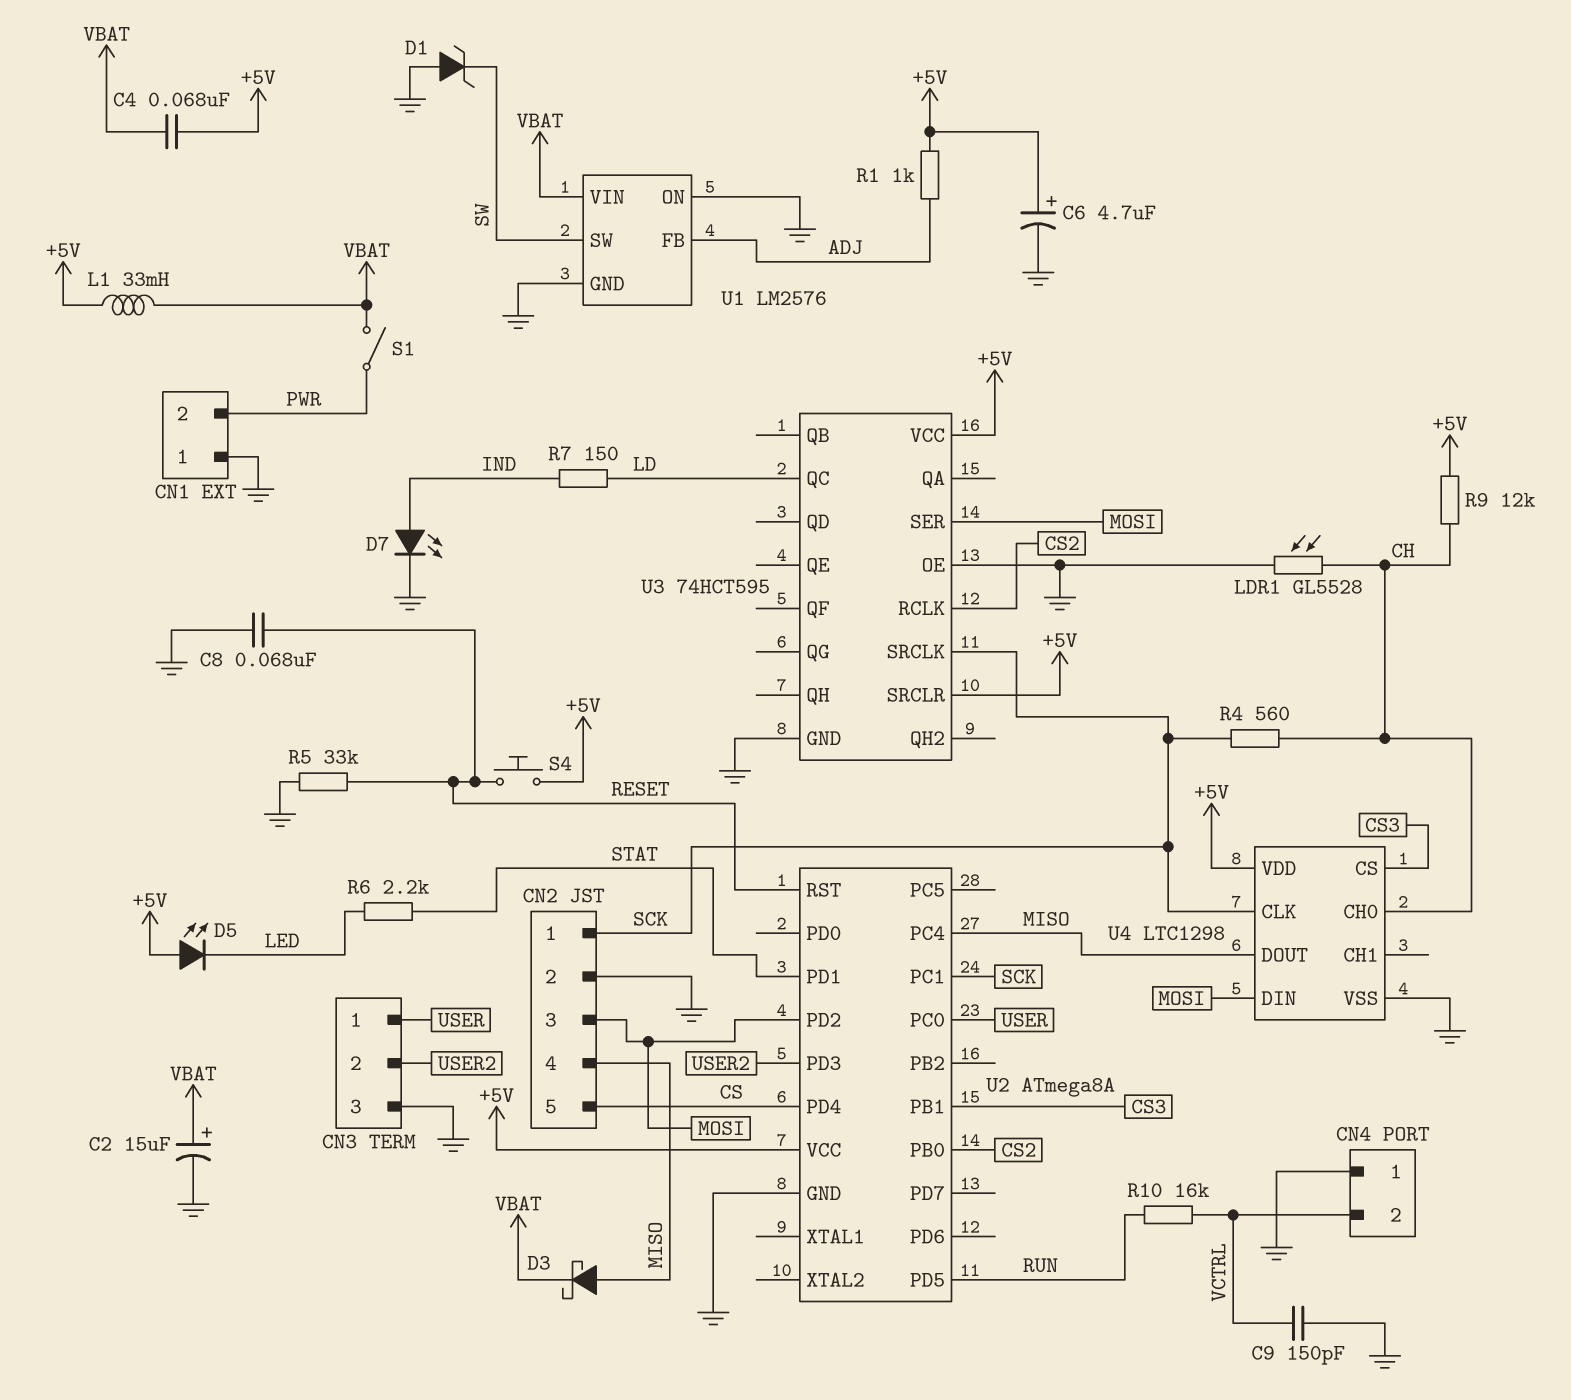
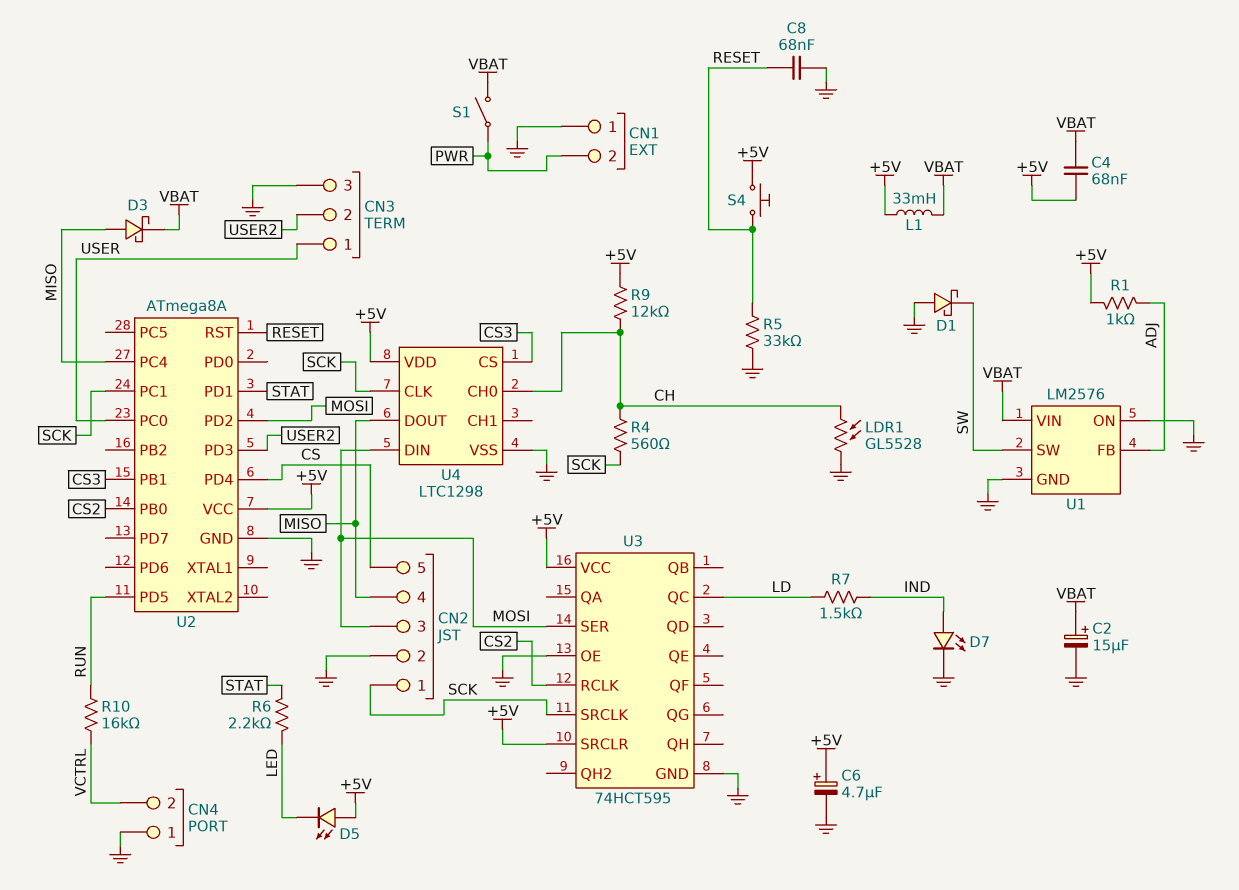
C9: 150pF (GND, VCTRL) -> none
D1: zener (A GND, K SW) -> schottky (A GND, K SW)
R7: 150 (IND, LD) -> 1.5k (IND, LD)

